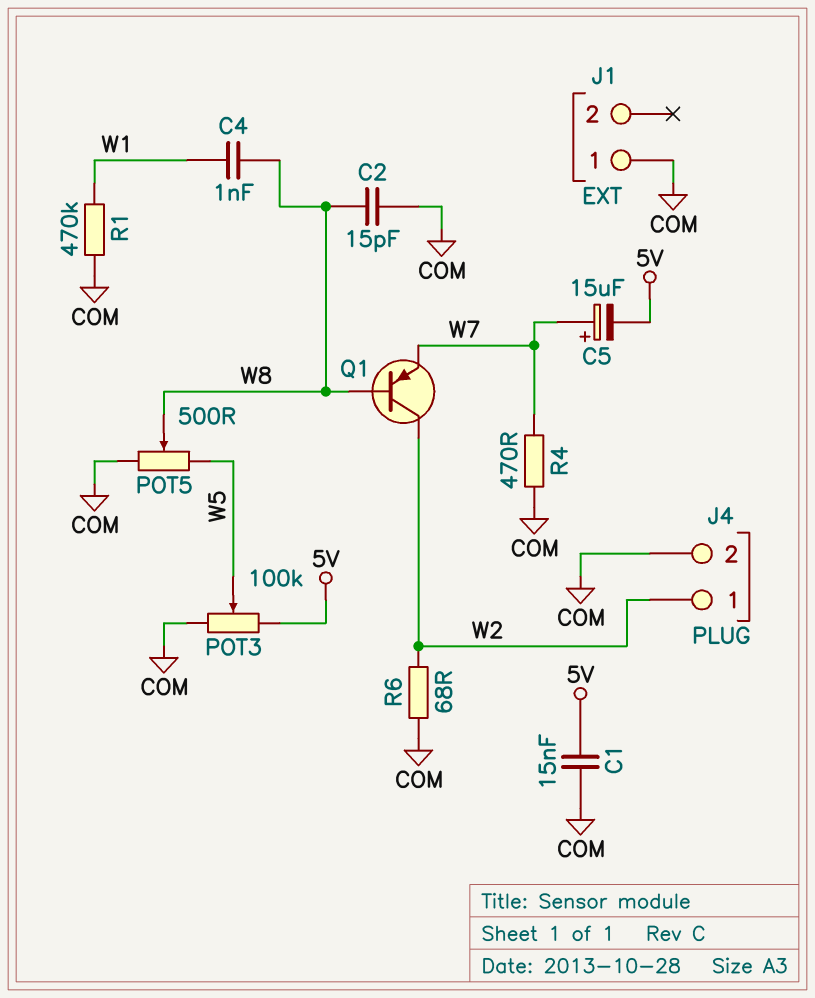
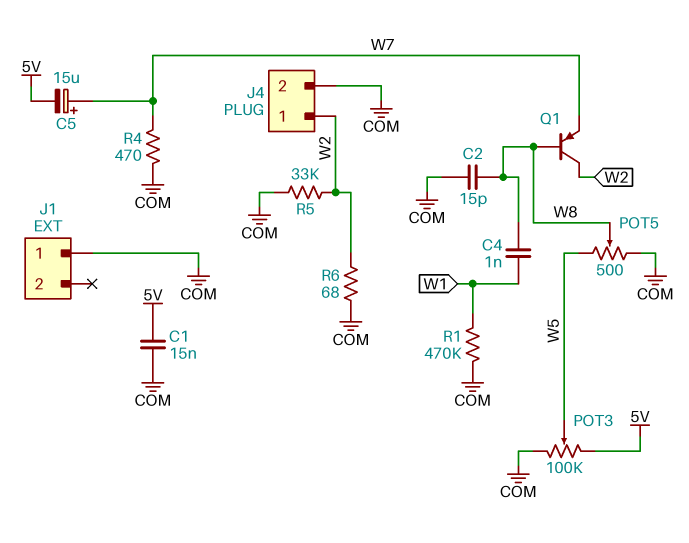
R5: none -> 33k (COM, W2)

